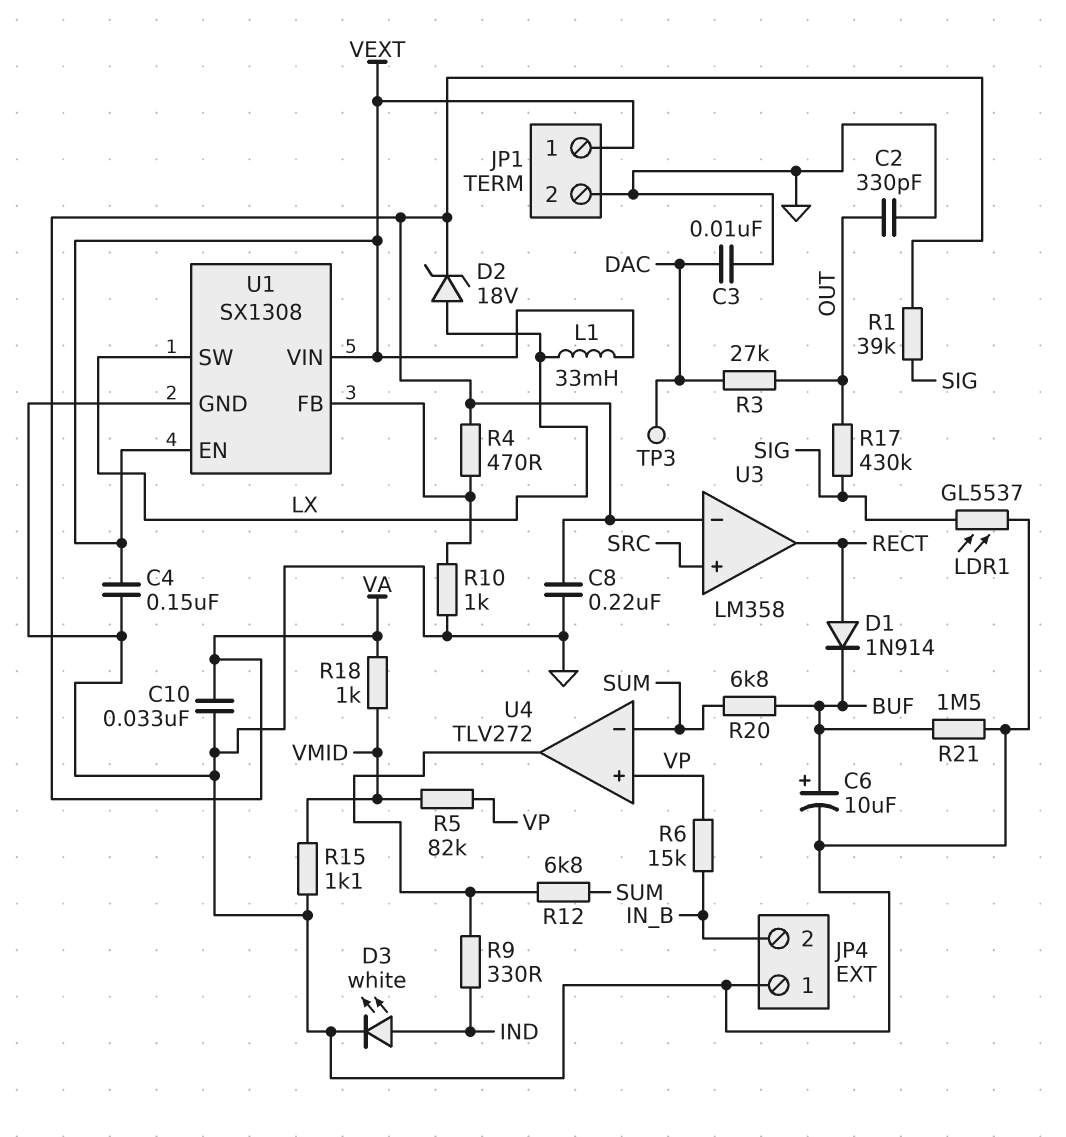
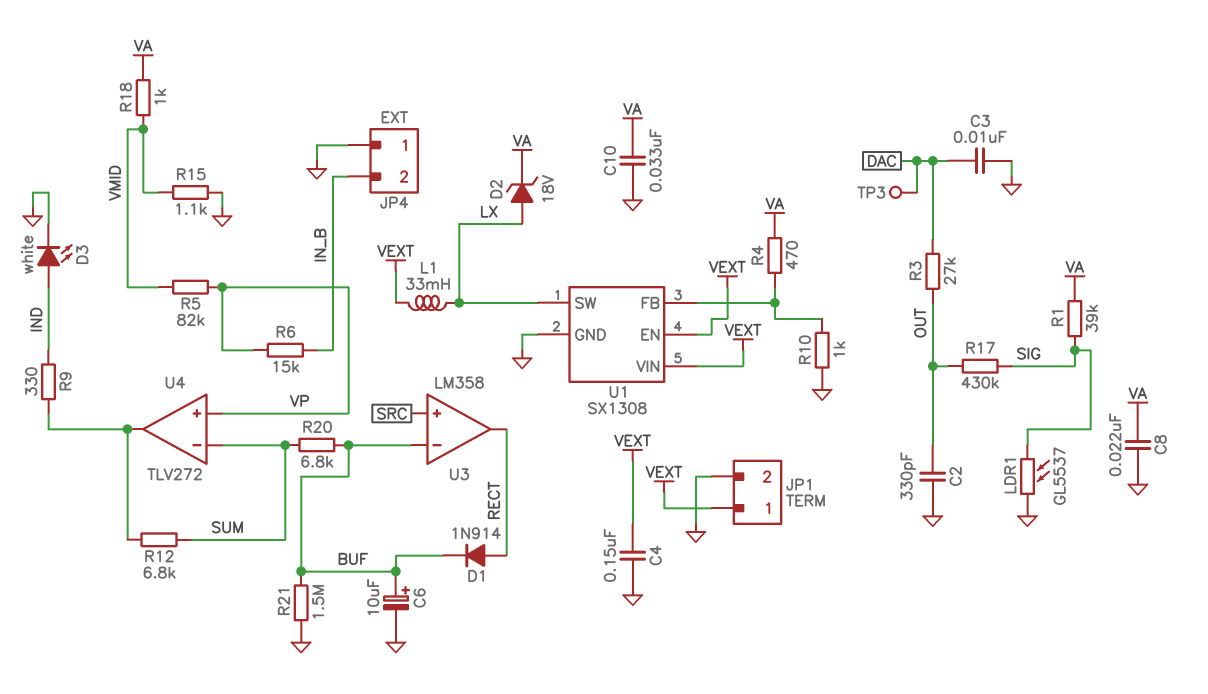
C8: 220nF (GND, VA) -> 22nF (GND, VA)
U3 pin in-: VA -> BUF

